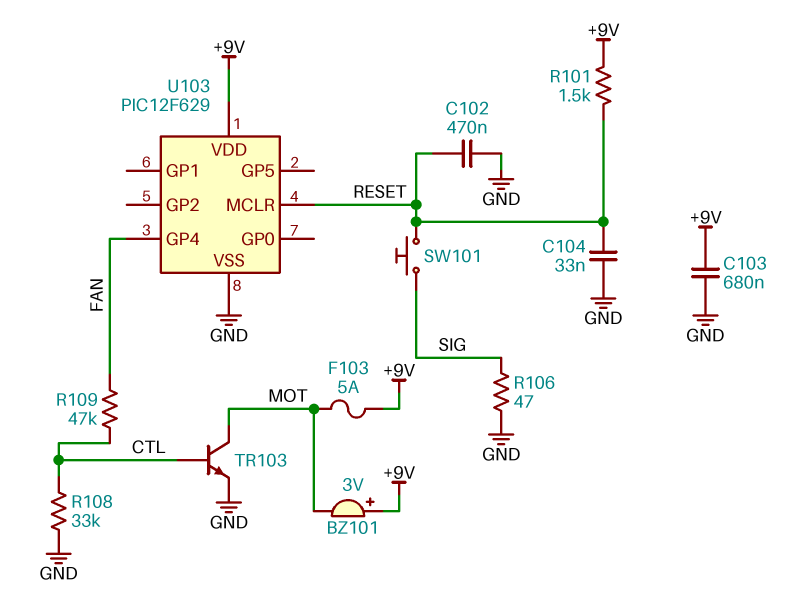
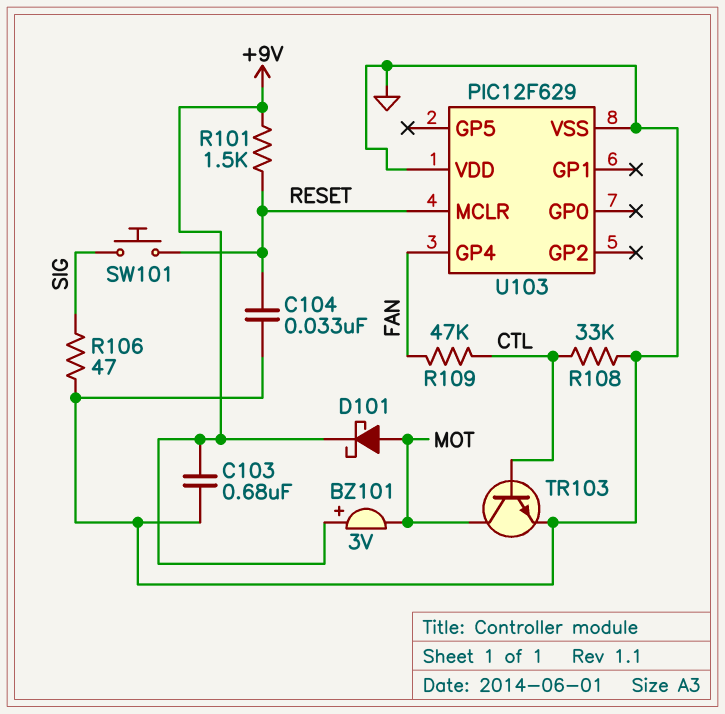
C102: 470nF (GND, RESET) -> none
D101: none -> schottky (A MOT, K +9V)
F103: 5A (+9V, MOT) -> none
U103 pin VDD: +9V -> GND

